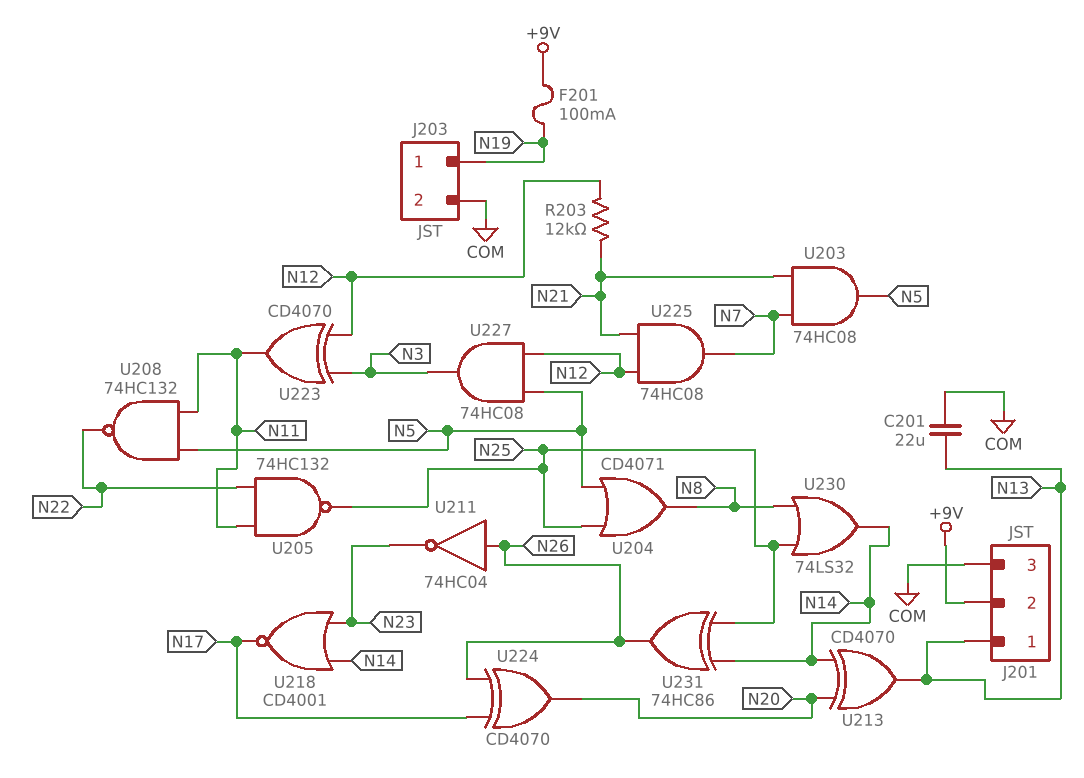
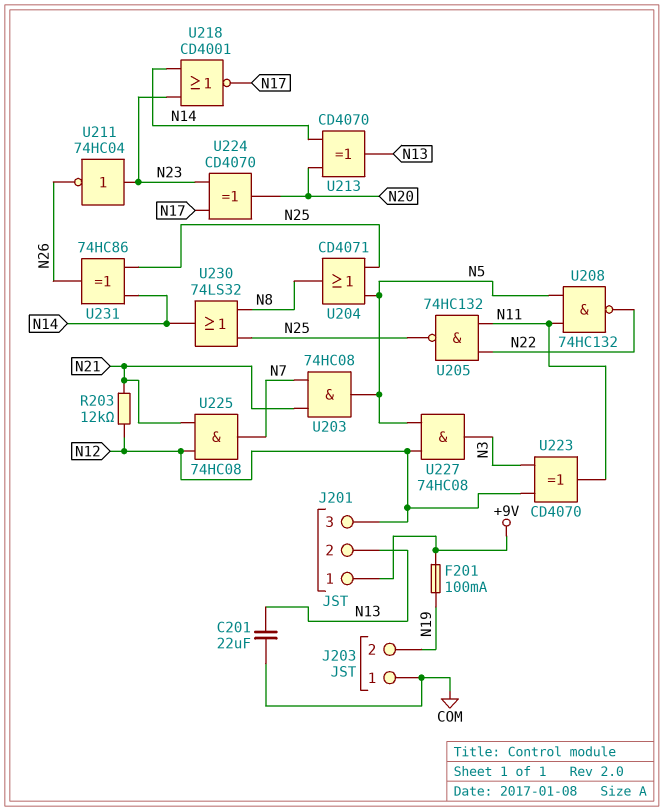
J201 pin 1: N13 -> +9V
J201 pin 2: +9V -> N13
J201 pin 3: COM -> N12
J203 pin 1: N19 -> COM
J203 pin 2: COM -> N19
U211: NOT 74HC04 (in N26, out N23) -> NOT 74HC04 (in N23, out N26)
U224: XOR CD4070 (in N17, in N26, out N20) -> XOR CD4070 (in N17, in N23, out N20)

